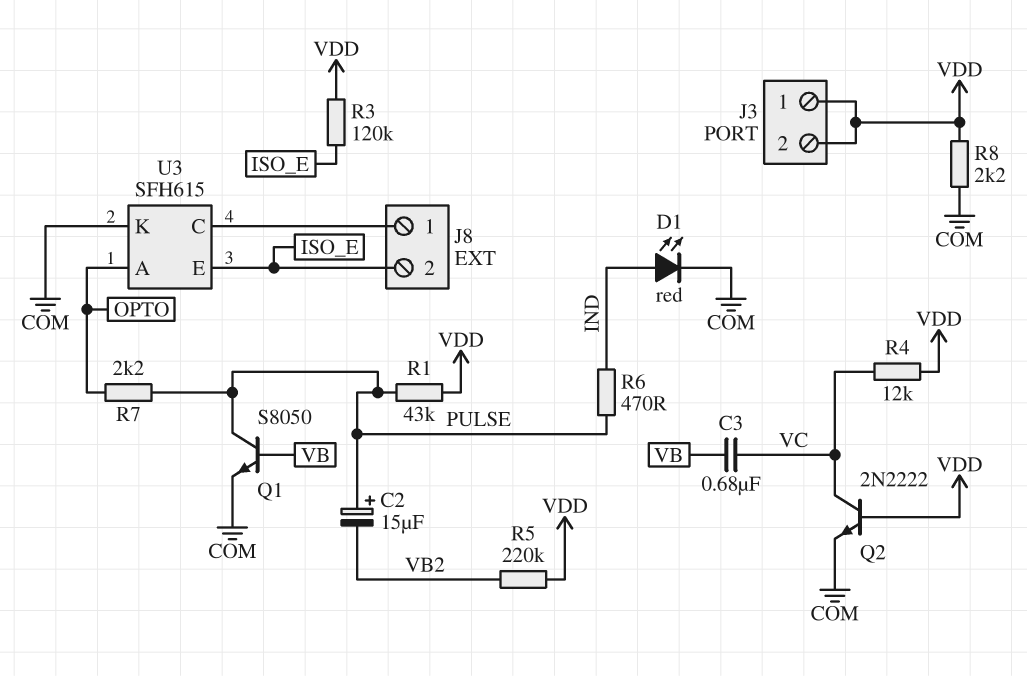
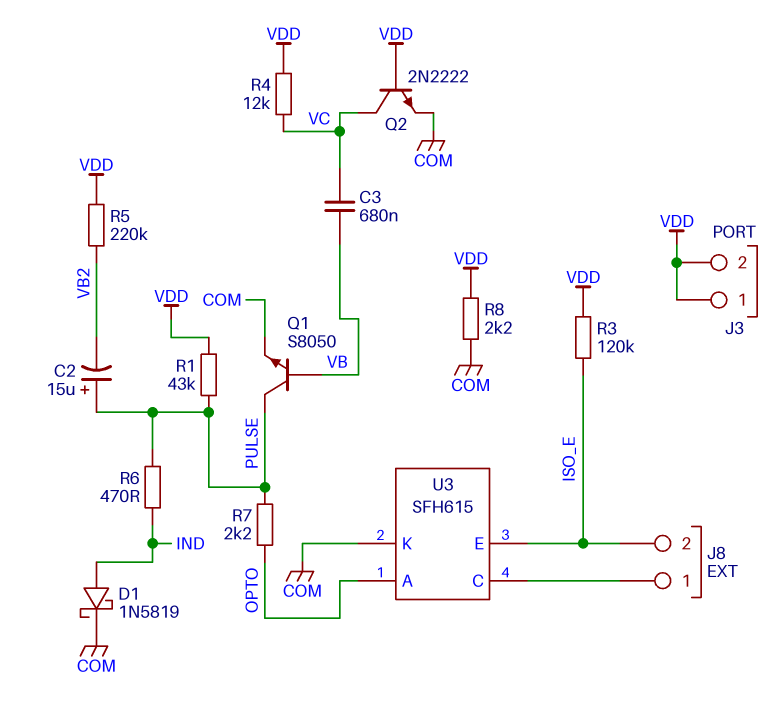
D1: LED red (A IND, K COM) -> schottky 1N5819 (A IND, K COM)

